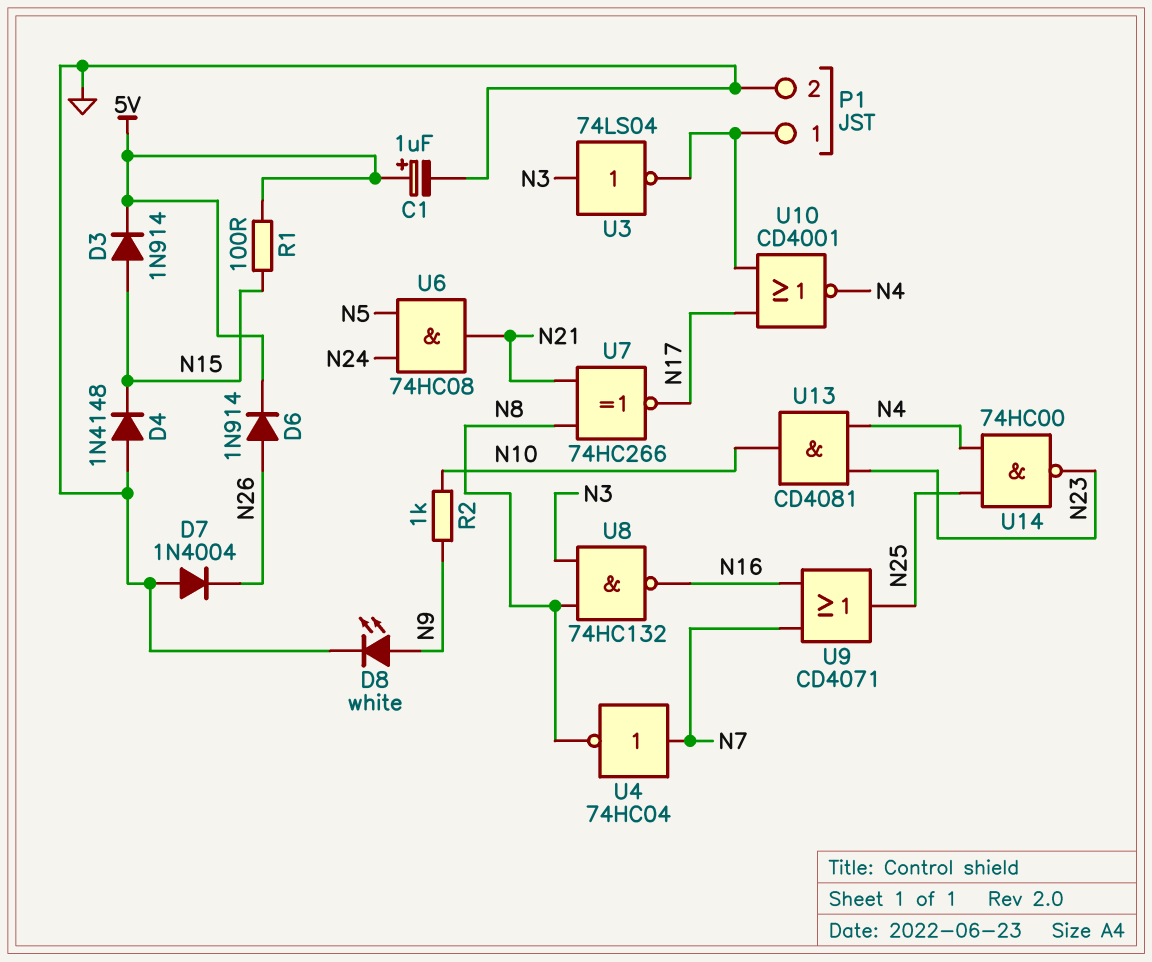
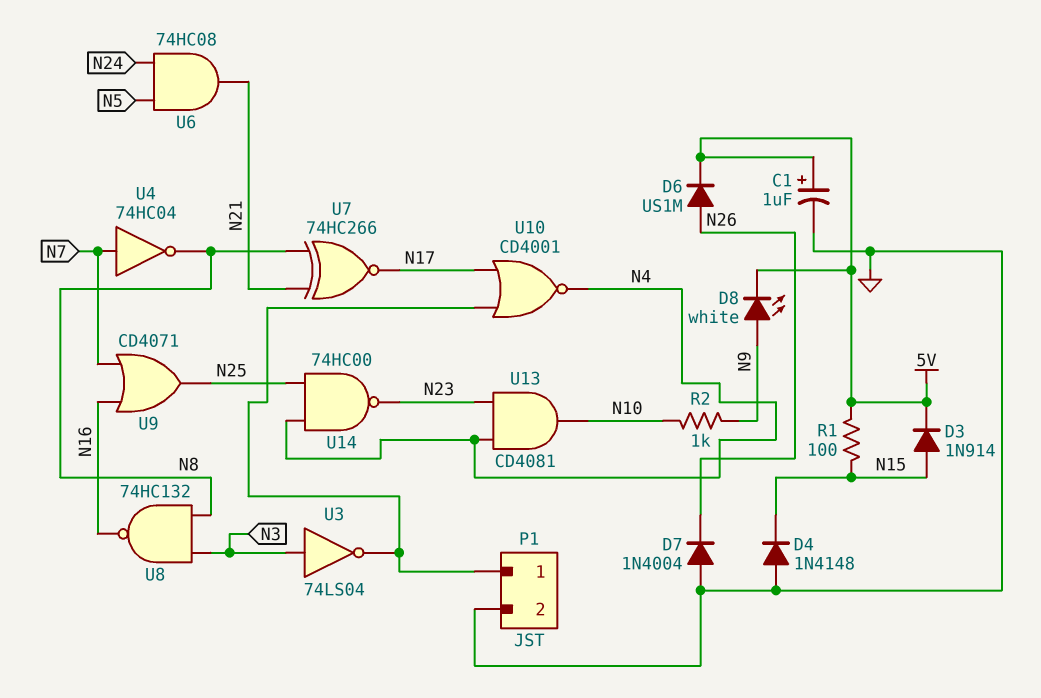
D6: diode 1N914 (A N26, K 5V) -> diode US1M (A N26, K 5V)
D8: LED white (A N9, K GND) -> LED white (A N9, K 5V)

